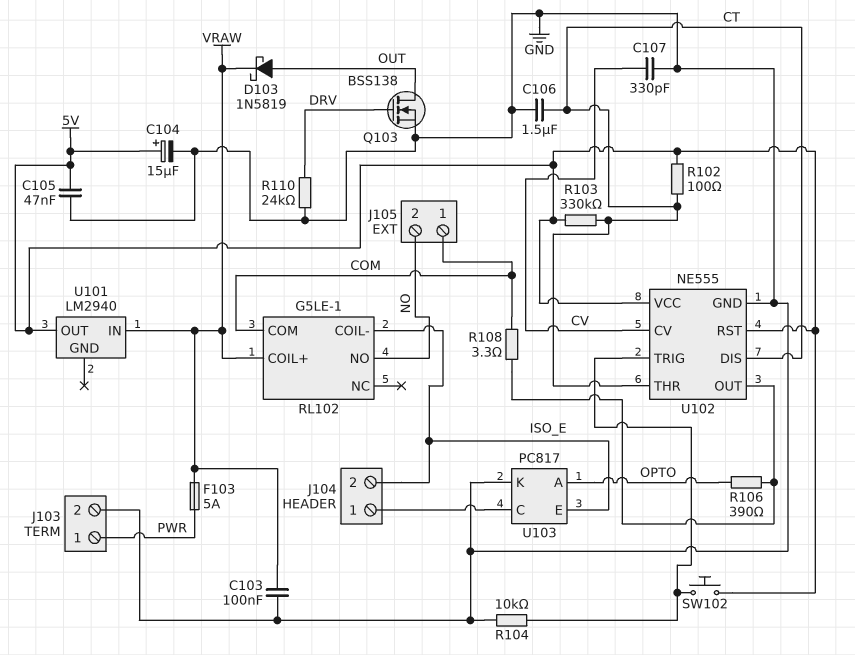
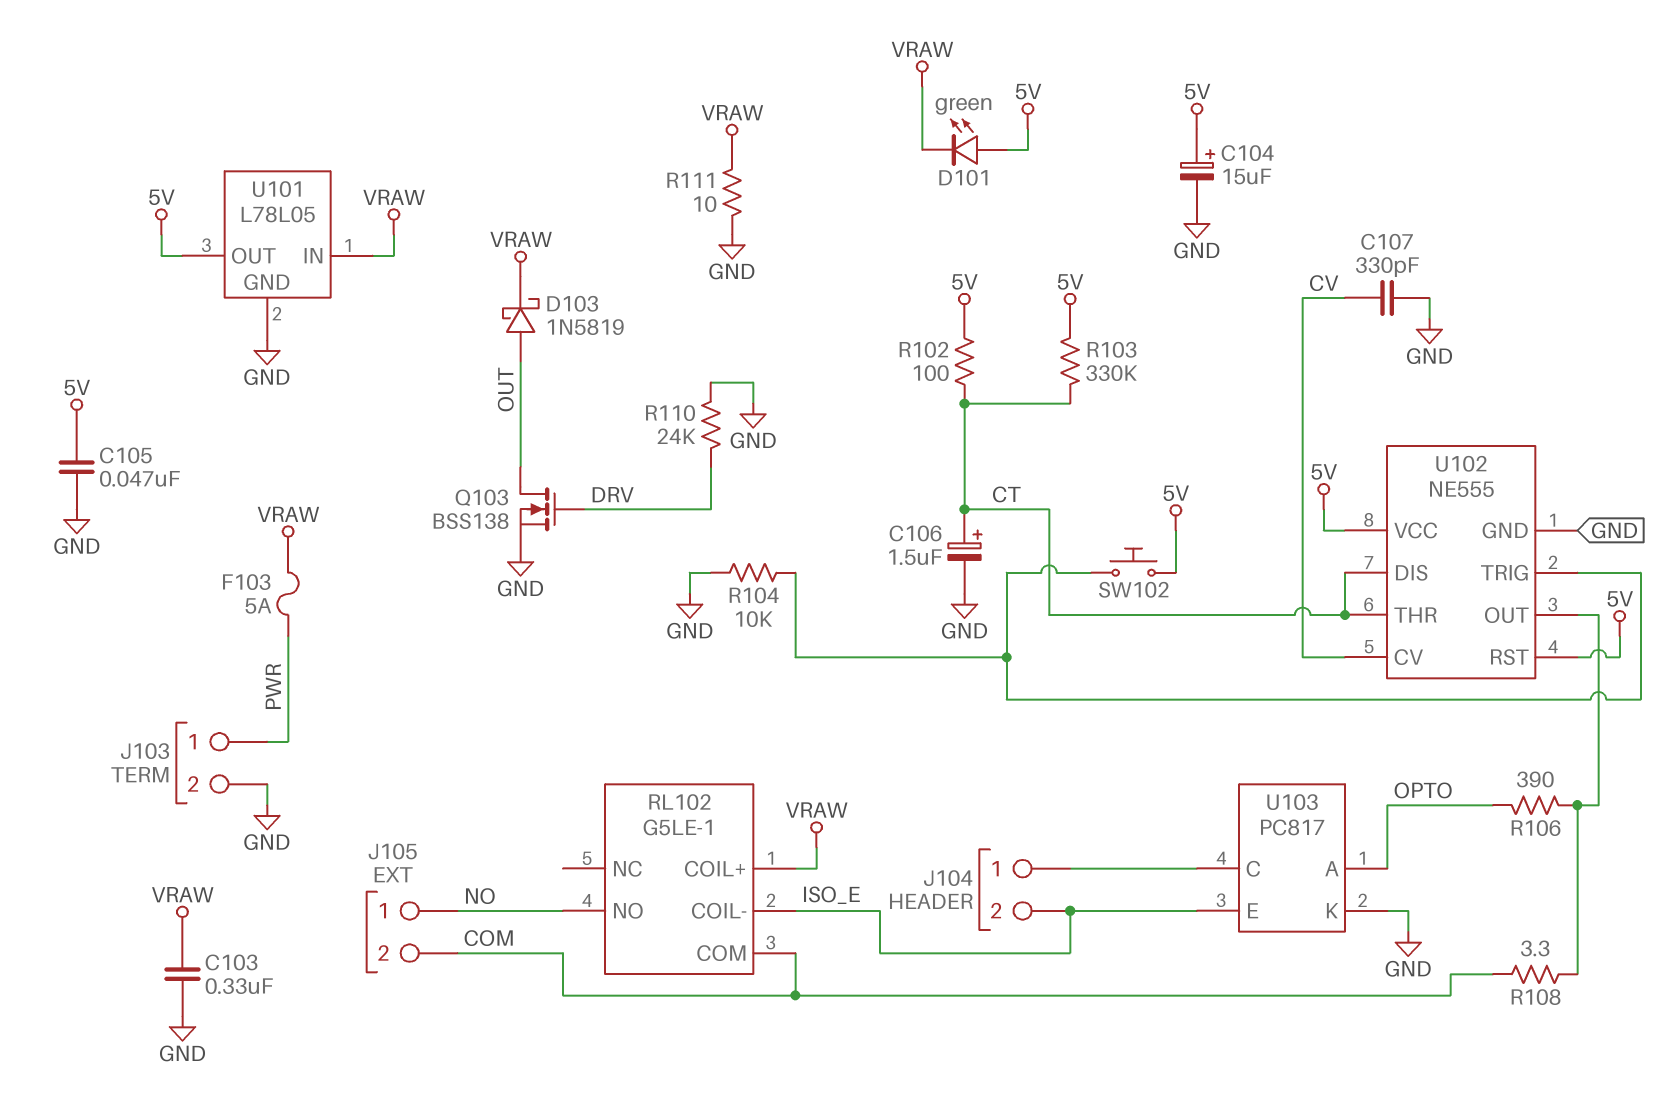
C103: 100nF (GND, VRAW) -> 330nF (GND, VRAW)
C106: 1.5uF (CT, GND) -> 1.5uF (plus CT, minus GND)
D101: none -> LED green (A 5V, K VRAW)
J105 pin 1: COM -> NO
J105 pin 2: NO -> COM
R111: none -> 10 (GND, VRAW)
U101: LM2940 -> L78L05
U101 pin GND: none -> GND

